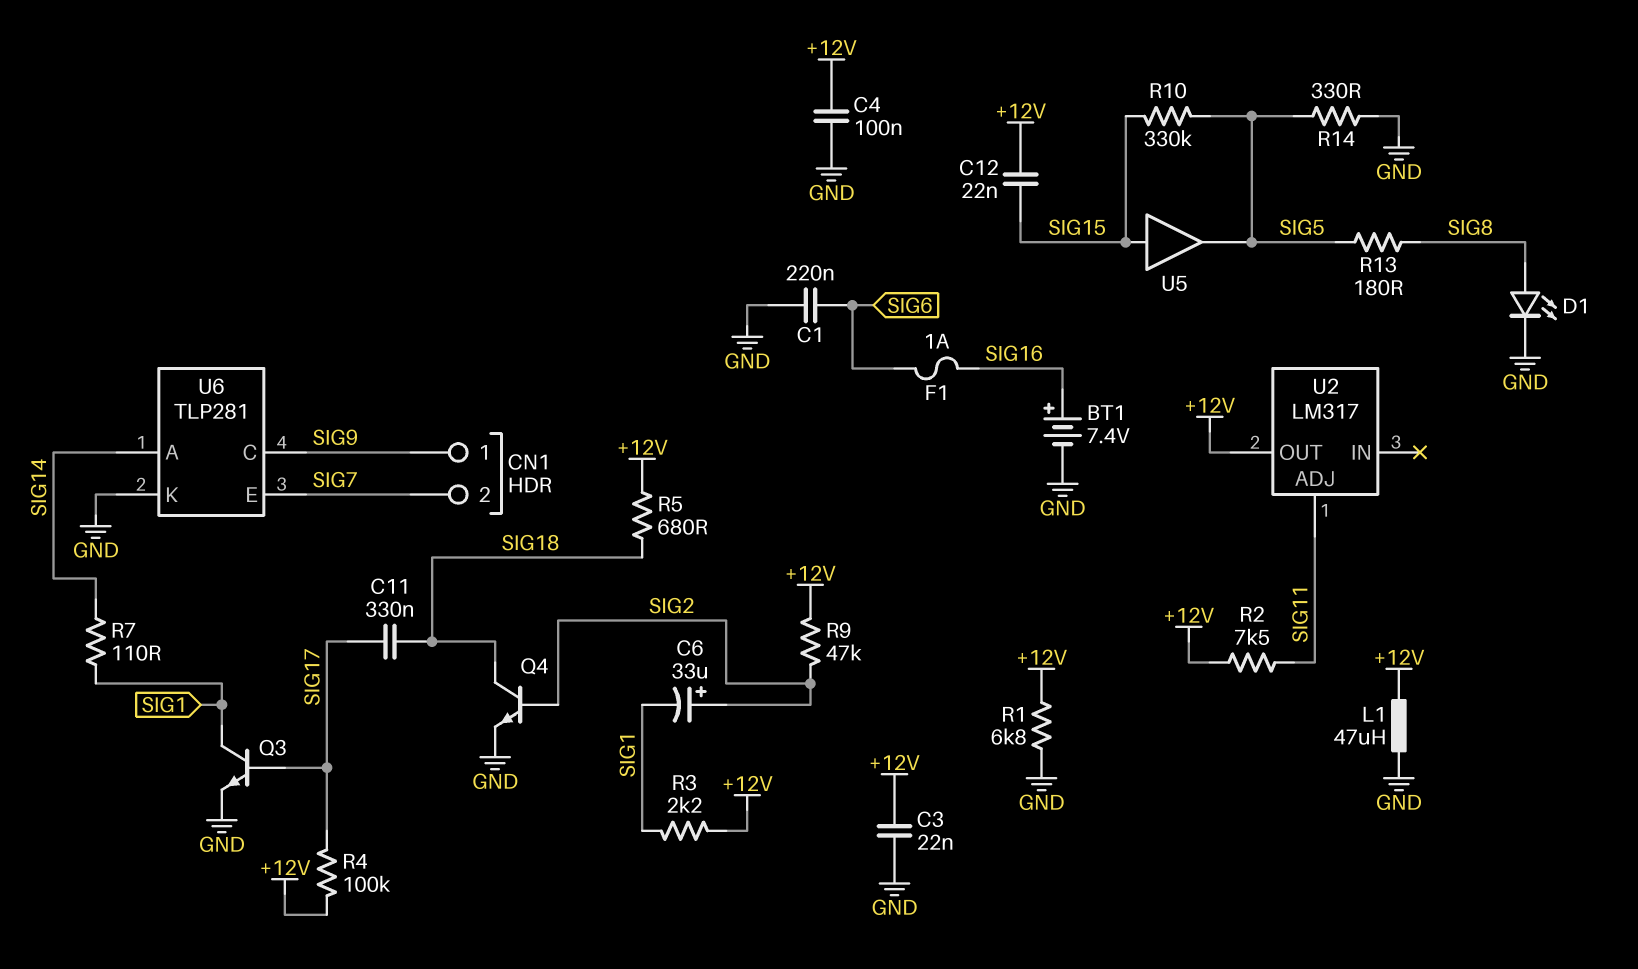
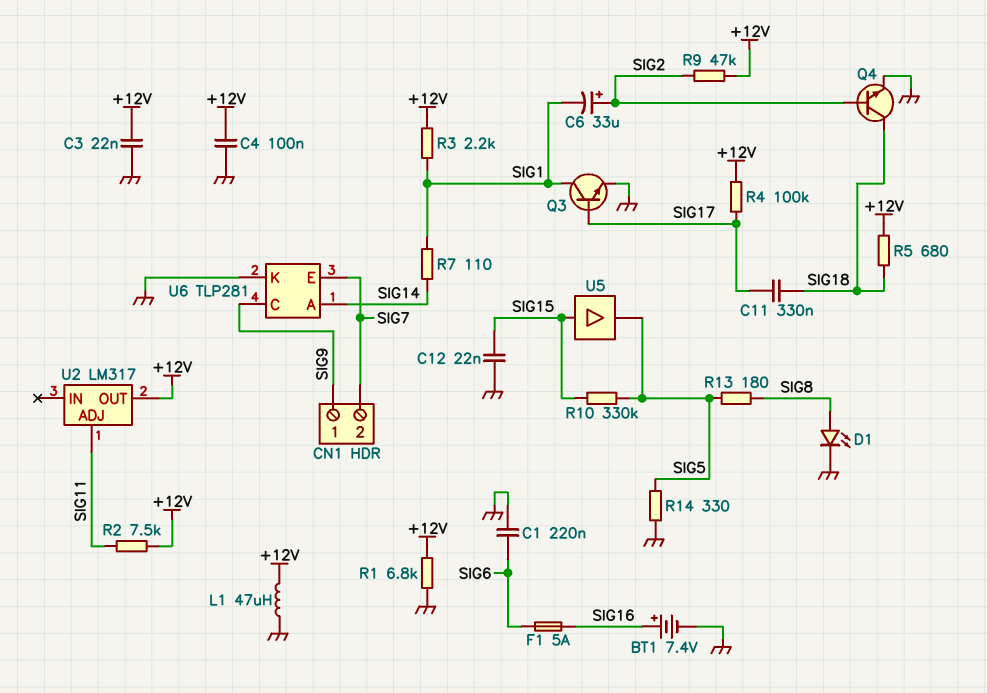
C12: 22nF (+12V, SIG15) -> 22nF (GND, SIG15)
F1: 1A (SIG6, SIG16) -> 5A (SIG6, SIG16)

